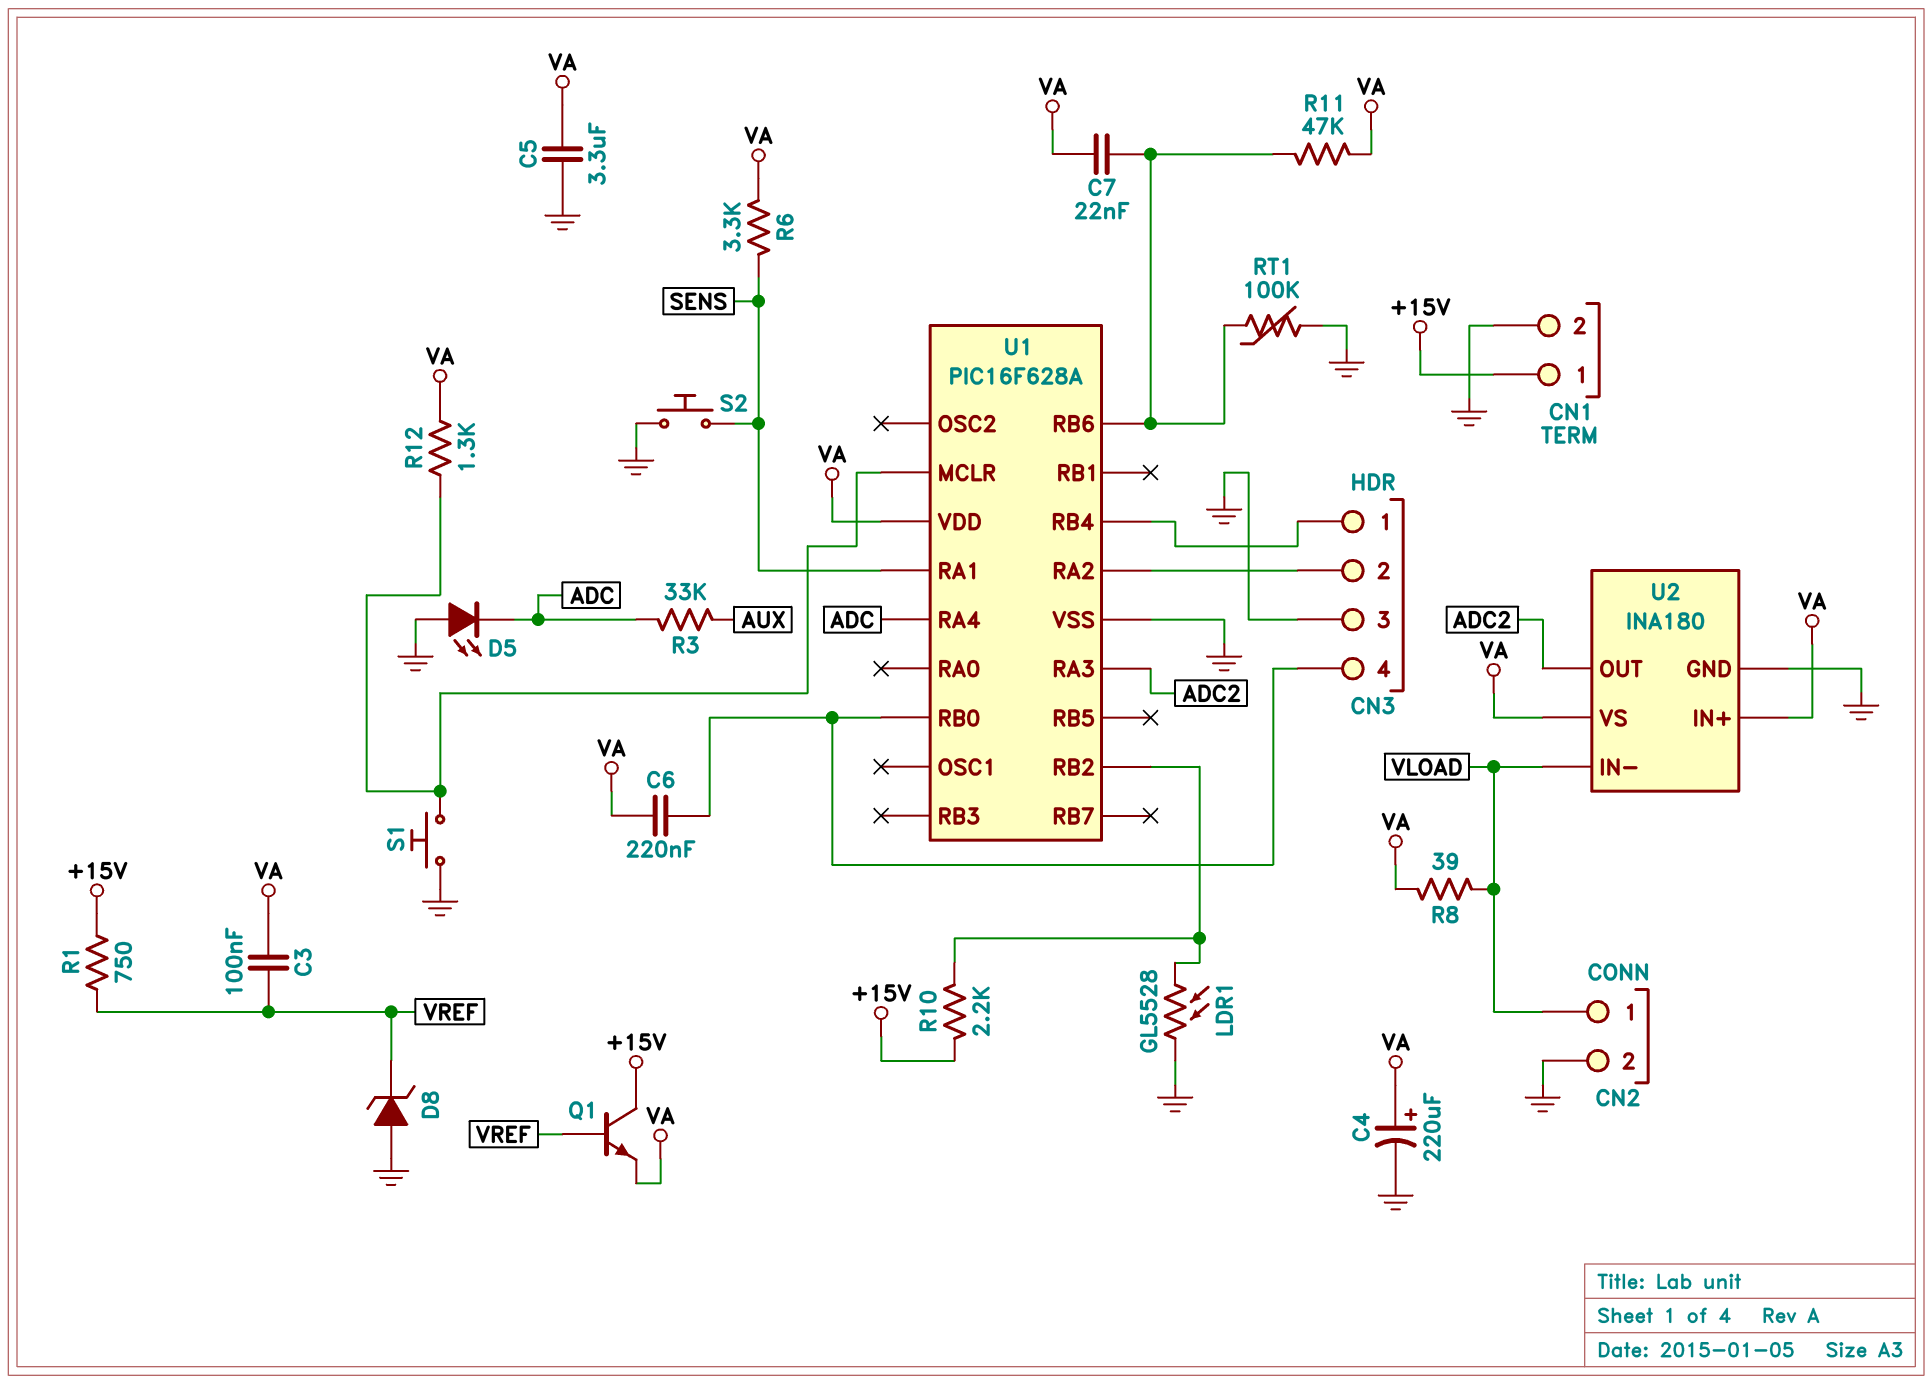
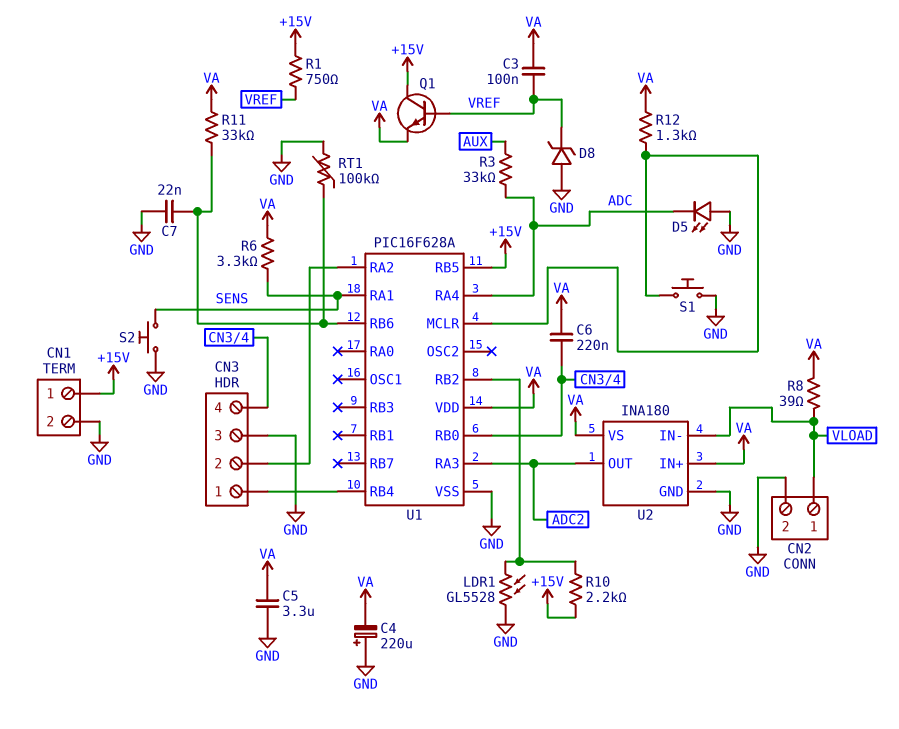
C4: 220uF (plus VA, minus GND) -> 220uF (plus GND, minus VA)
C7: 22nF (U1/RB6, VA) -> 22nF (GND, U1/RB6)
R11: 47k (U1/RB6, VA) -> 33k (U1/RB6, VA)
U1 pin RB5: none -> +15V

